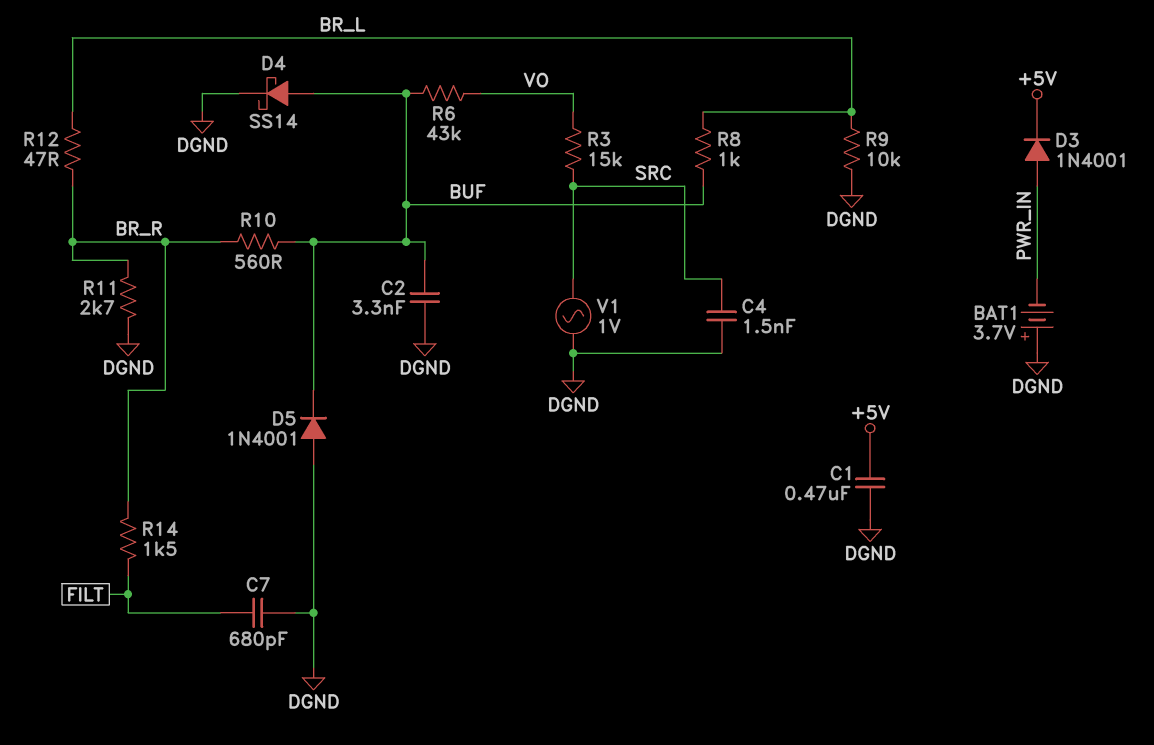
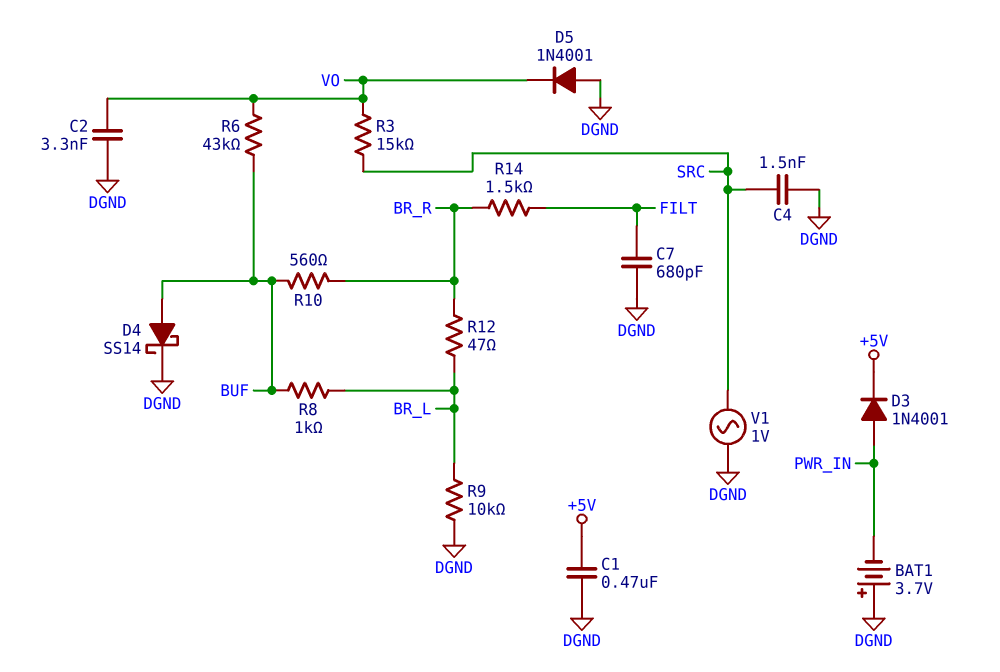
C2: 3.3nF (BUF, DGND) -> 3.3nF (DGND, VO)
D5: diode 1N4001 (A DGND, K BUF) -> diode 1N4001 (A DGND, K VO)
R11: 2.7k (BR_R, DGND) -> none

